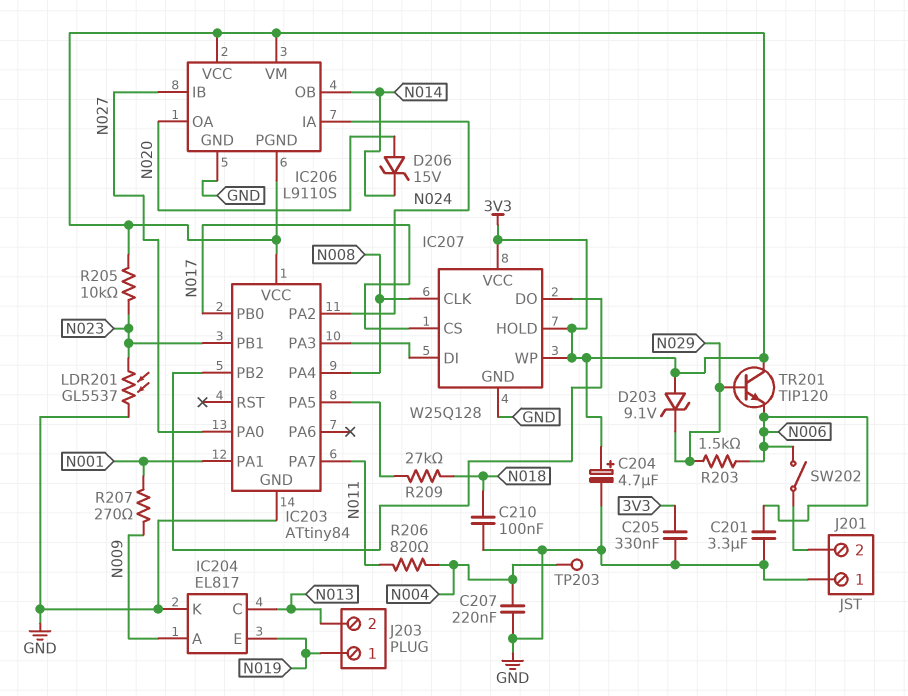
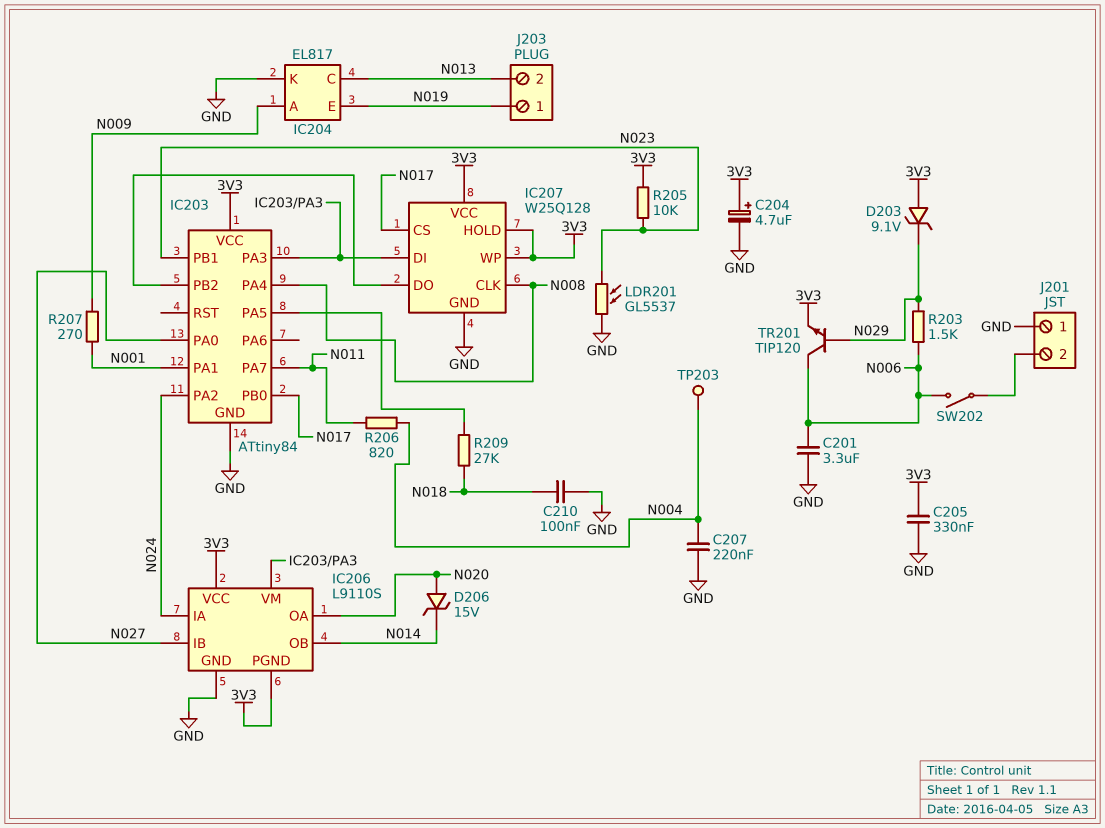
IC206 pin VM: 3V3 -> IC203/PA3
TR201: NPN TIP120 (B N029, C 3V3, E N006) -> NPN TIP120 (B N029, C N006, E 3V3)

